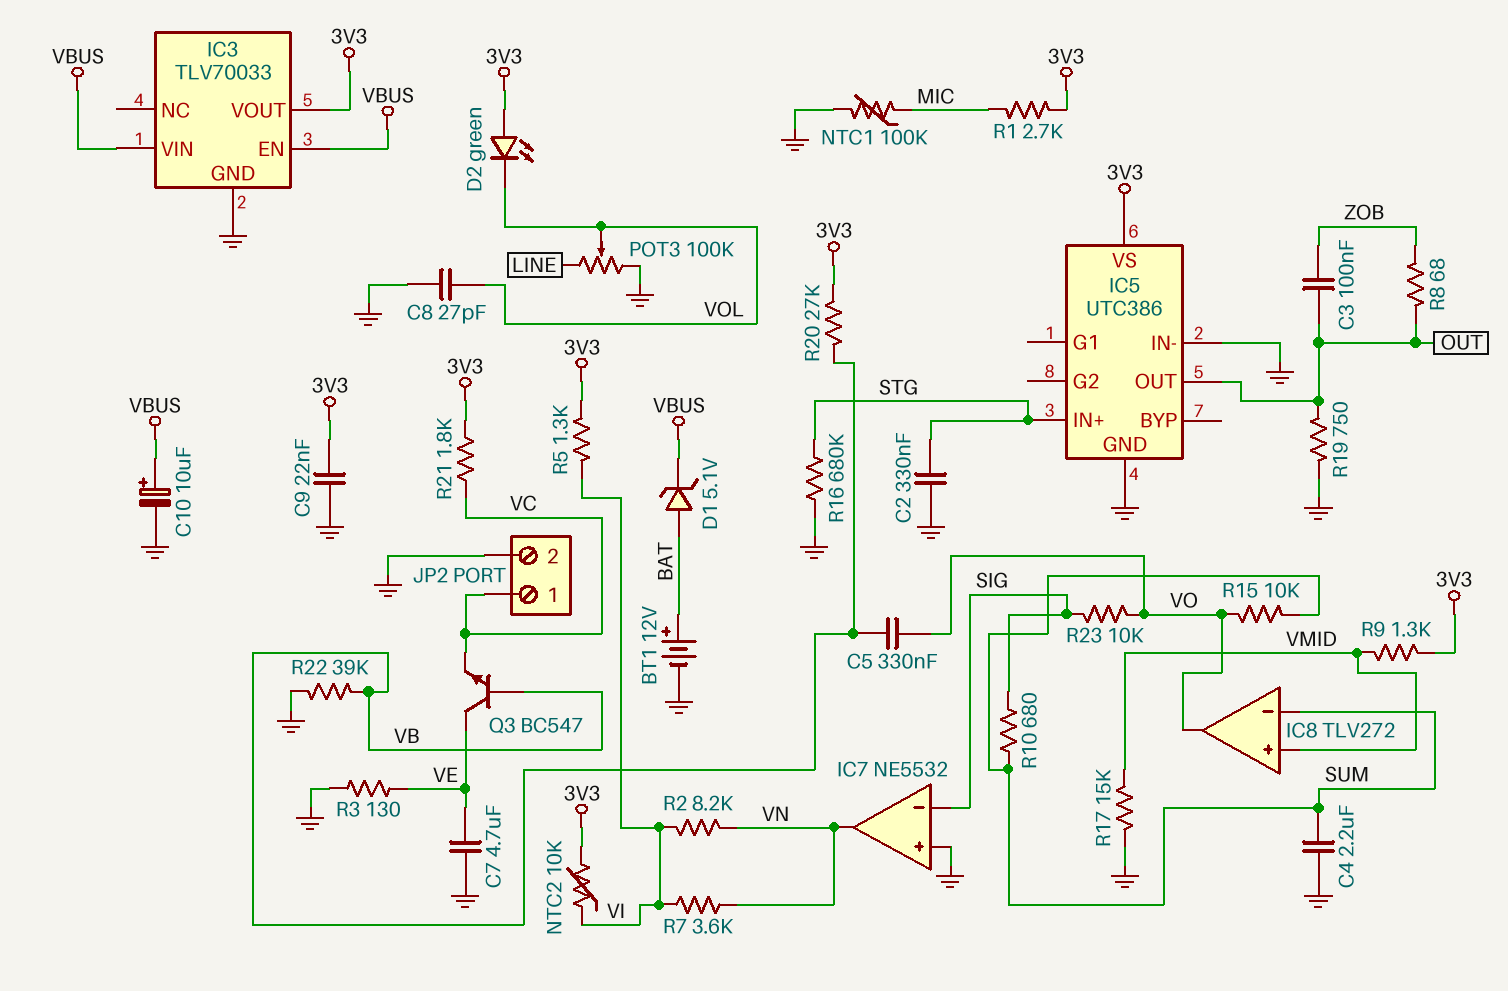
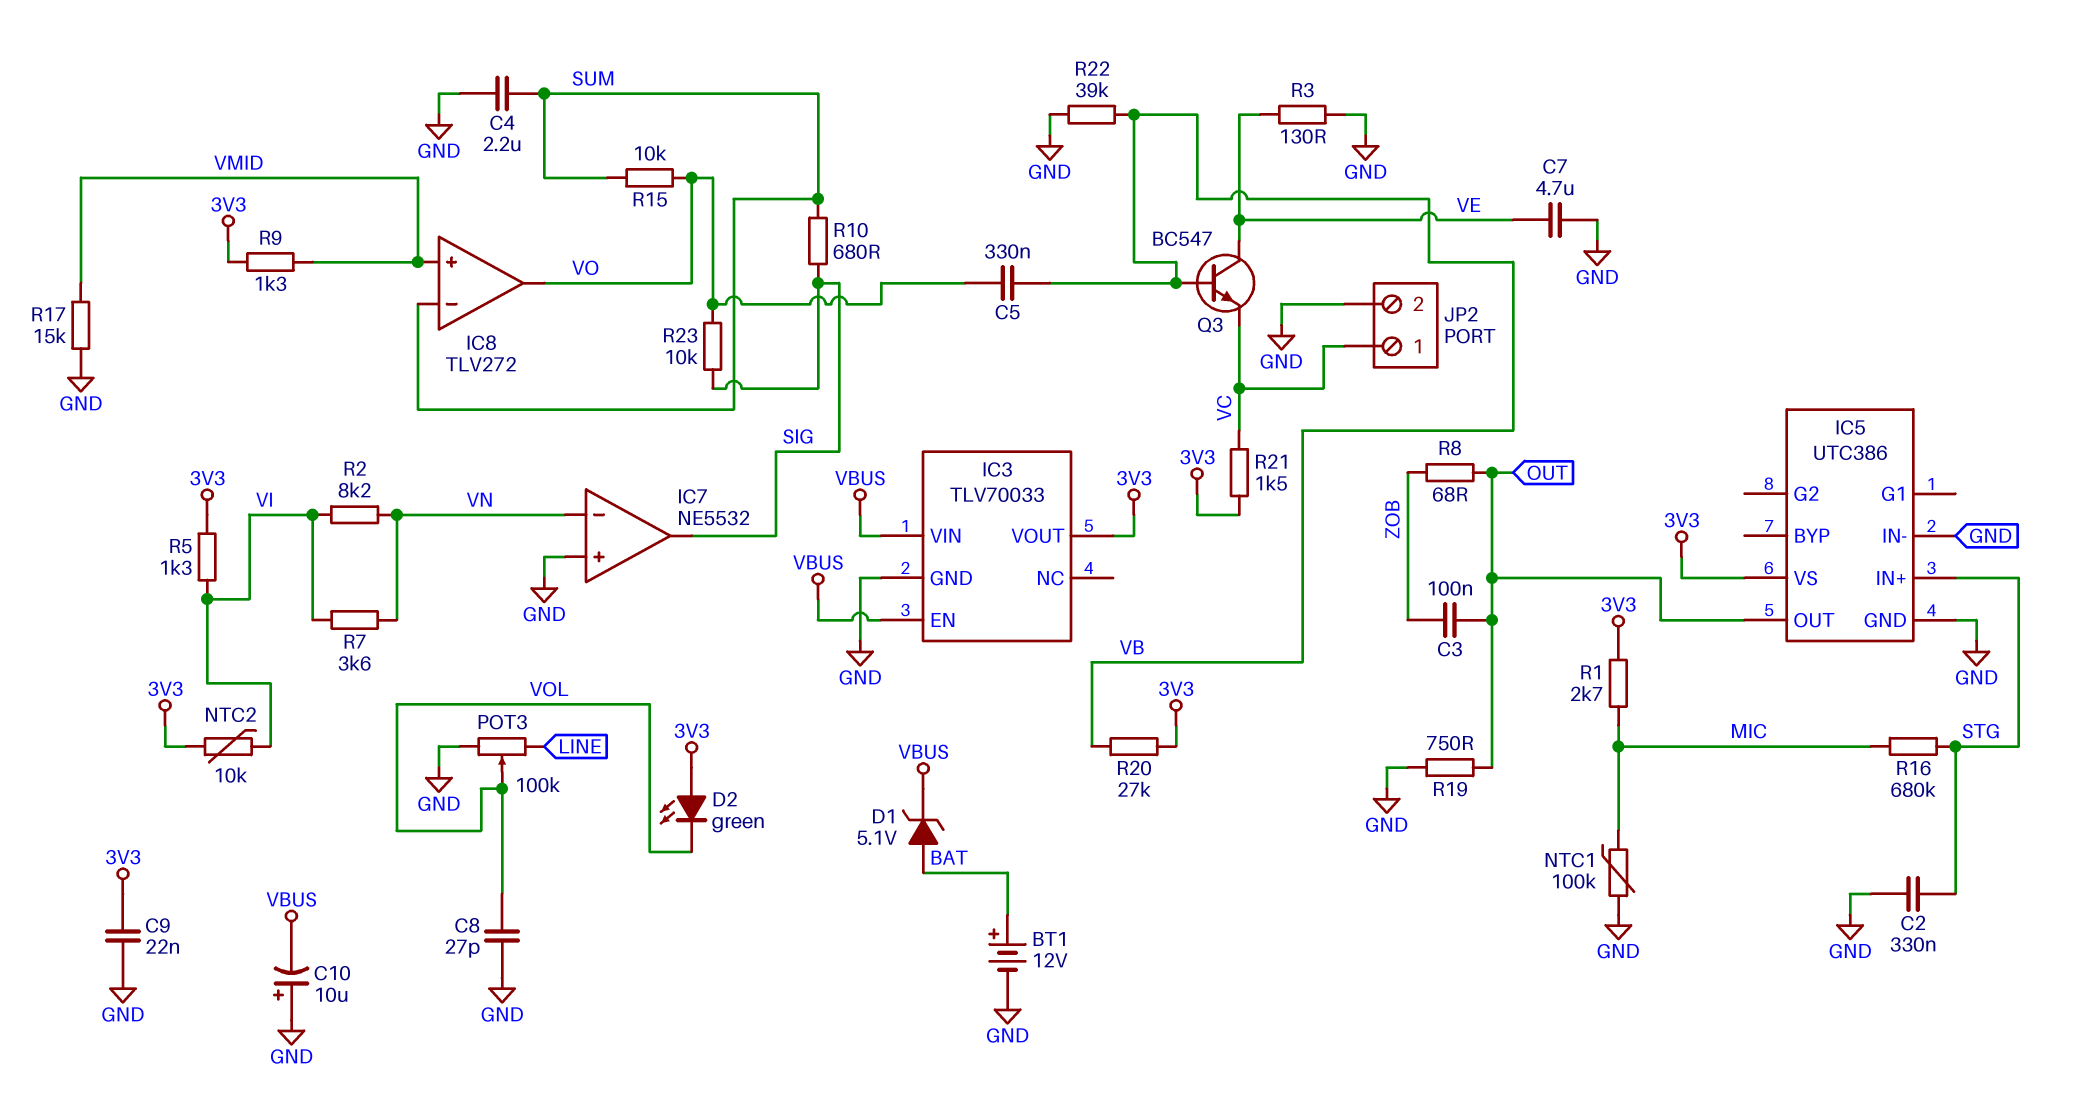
C10: 10uF (plus VBUS, minus GND) -> 10uF (plus GND, minus VBUS)
IC7 pin in-: SIG -> VN
IC7 pin out: VN -> SIG
R16: 680k (GND, STG) -> 680k (MIC, STG)
R21: 1.8k (3V3, VC) -> 1.5k (3V3, VC)

